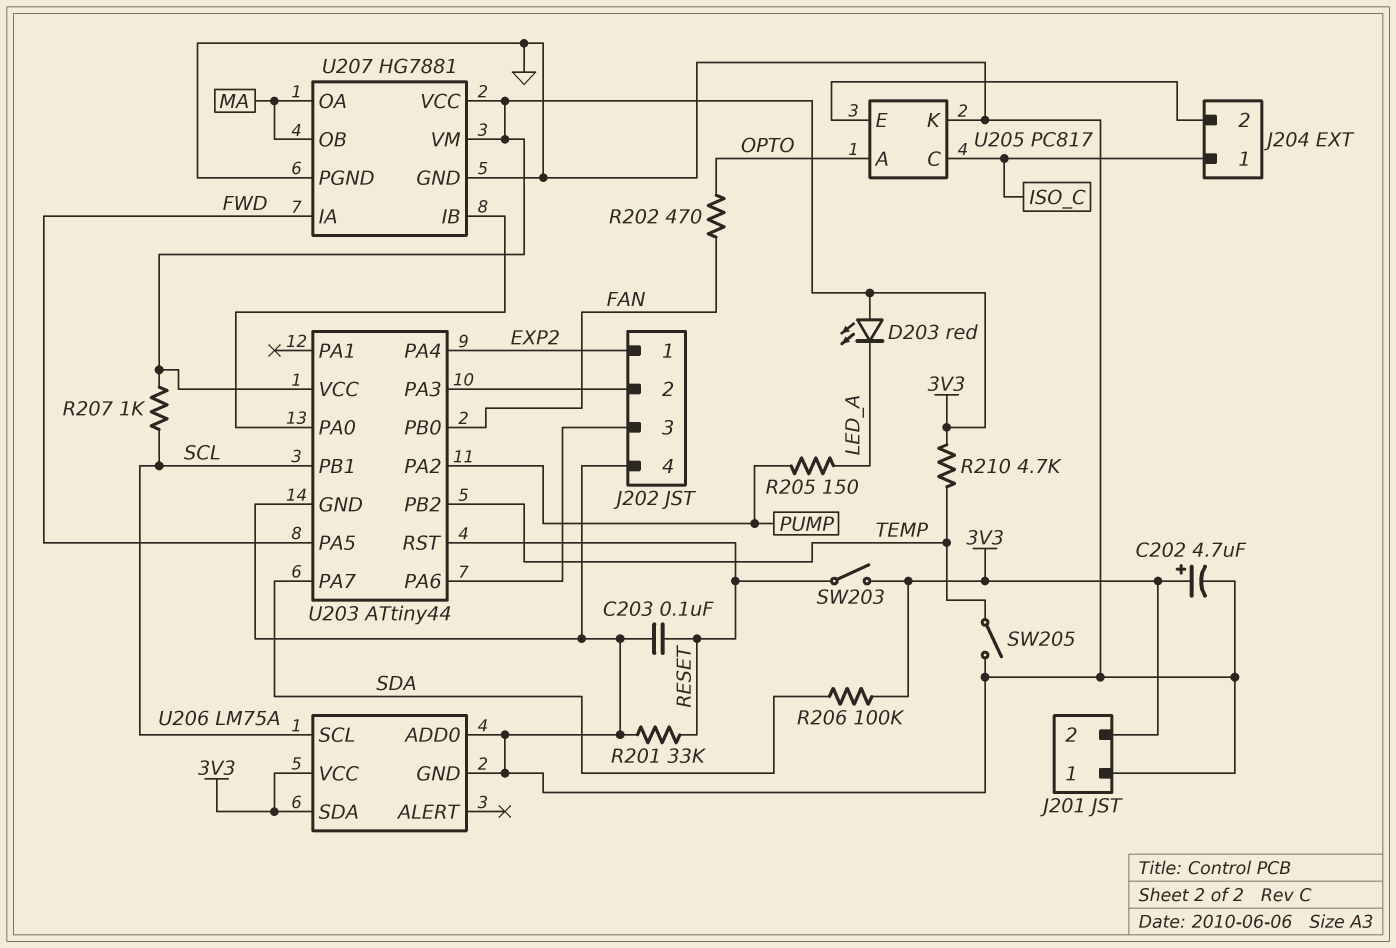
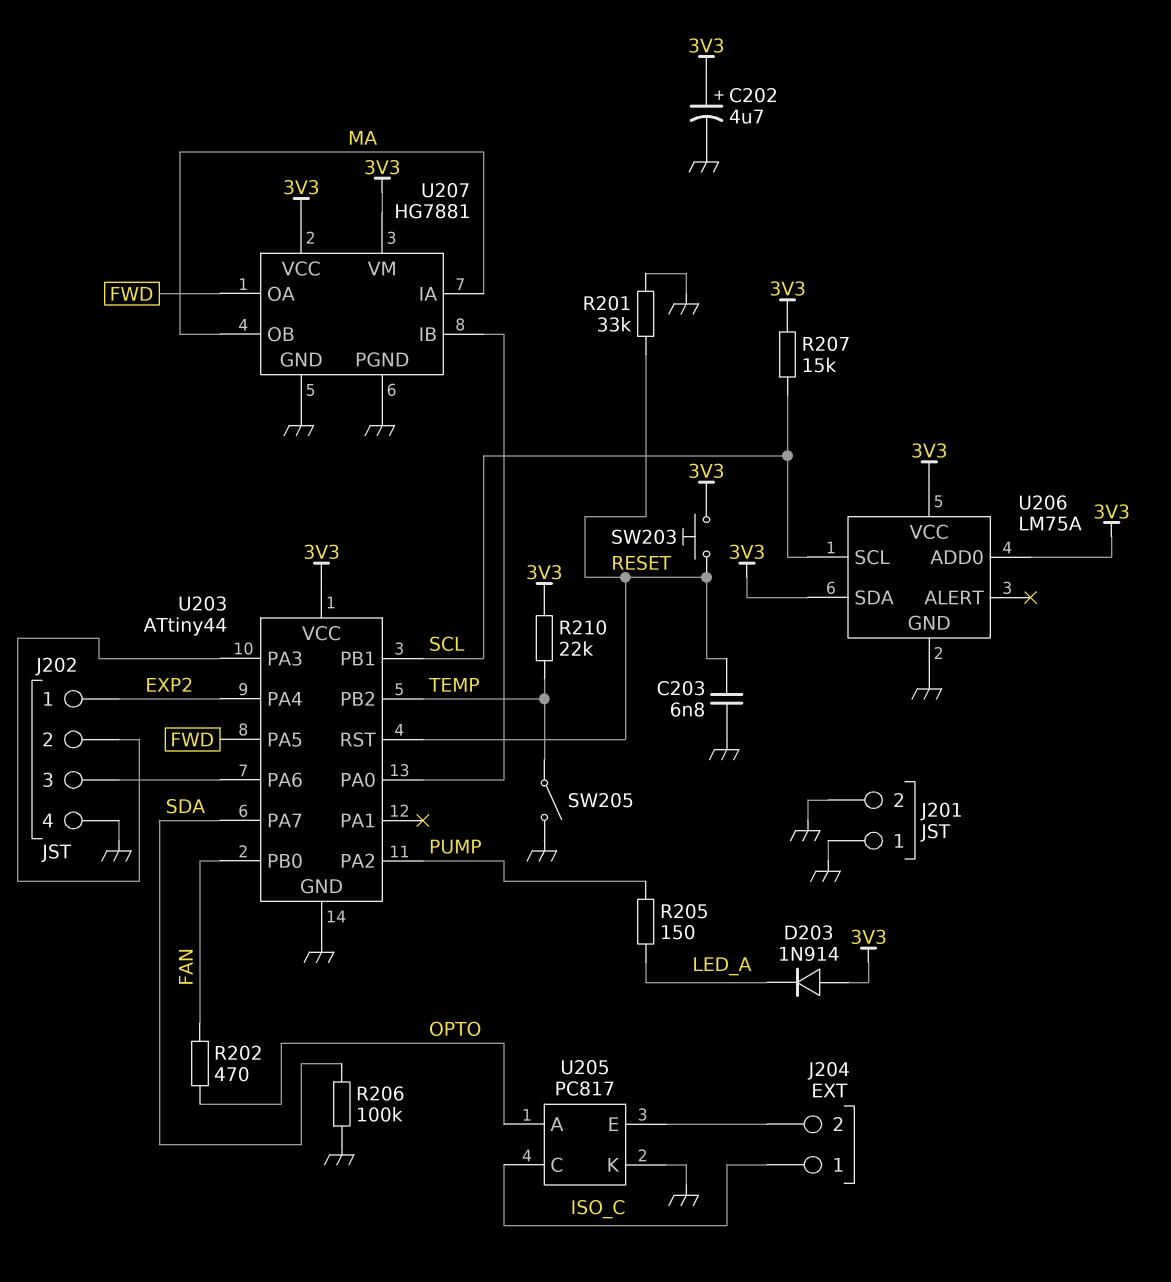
C203: 100nF (GND, RESET) -> 6.8nF (GND, RESET)
D203: LED red (A 3V3, K LED_A) -> diode 1N914 (A 3V3, K LED_A)
J201 pin 2: 3V3 -> GND
R206: 100k (3V3, SDA) -> 100k (GND, SDA)
R207: 1k (3V3, SCL) -> 15k (3V3, SCL)
R210: 4.7k (3V3, TEMP) -> 22k (3V3, TEMP)
SW203: switch (3V3, RESET) -> button (3V3, RESET)
U206 pin ADD0: GND -> 3V3
U207 pin IA: FWD -> MA
U207 pin OA: MA -> FWD

